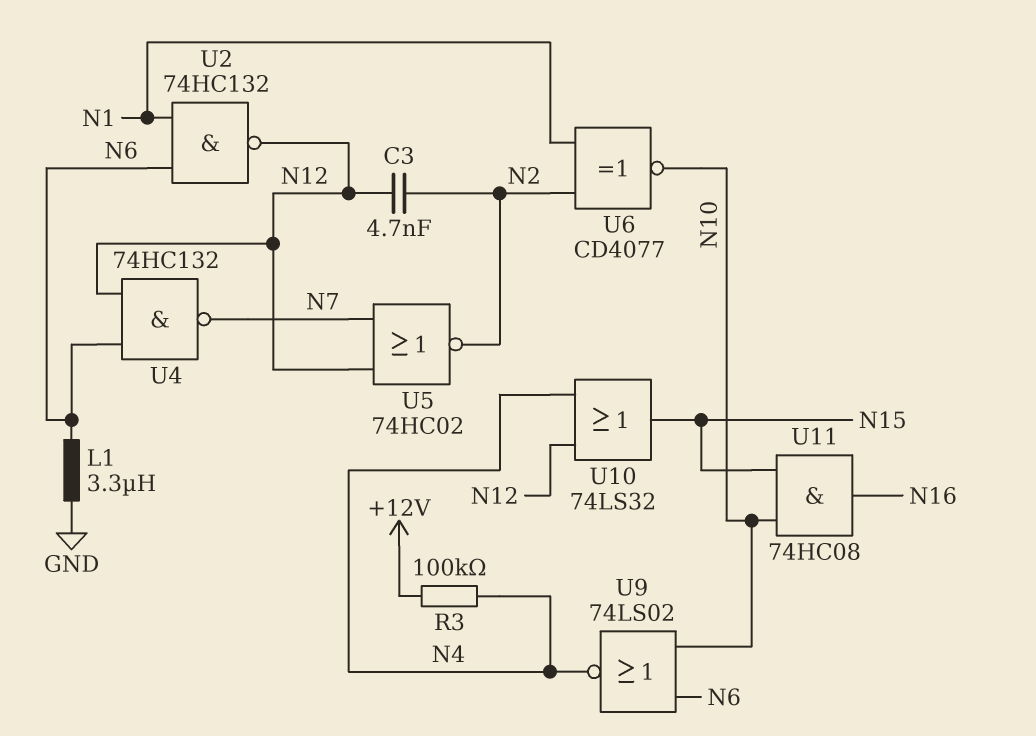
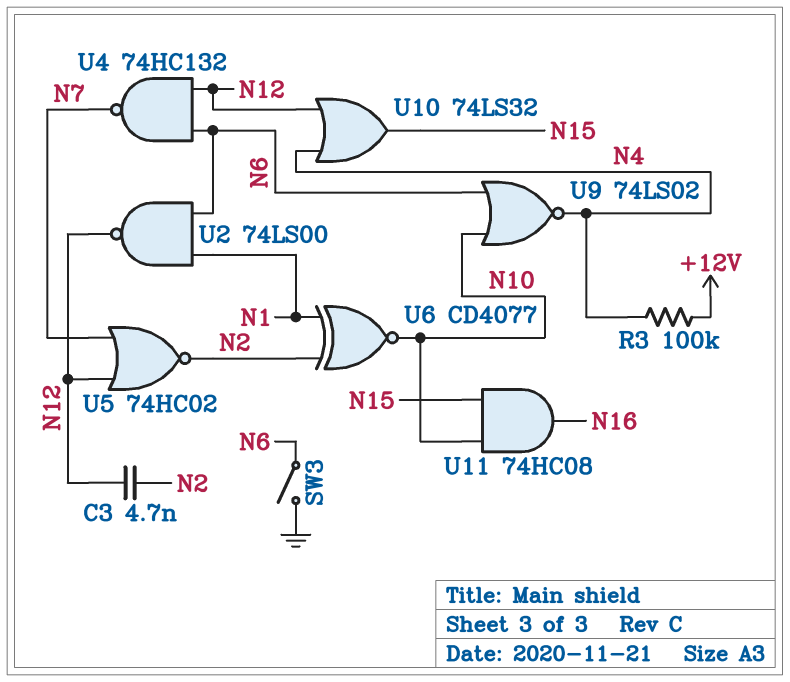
L1: 3.3uH (GND, N6) -> none
SW3: none -> switch (GND, N6)
U2: NAND 74HC132 (in N1, in N6, out N12) -> NAND 74LS00 (in N1, in N6, out N12)

